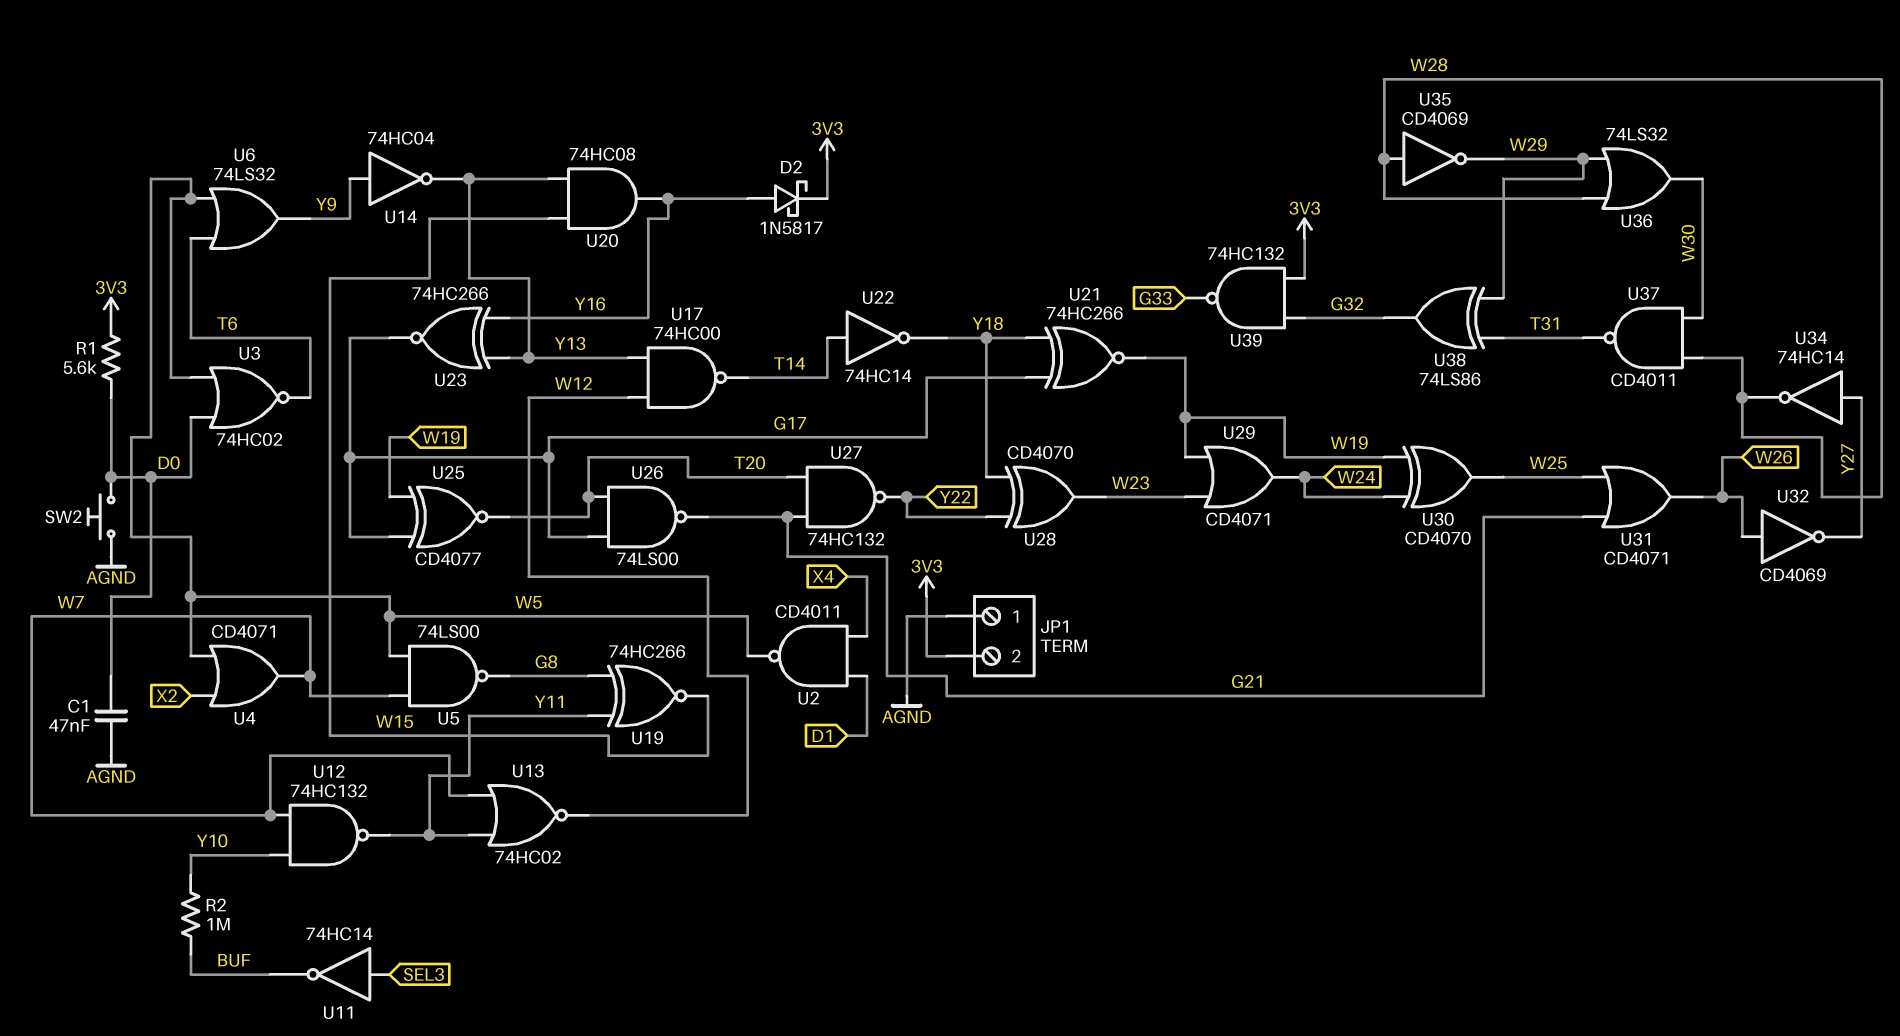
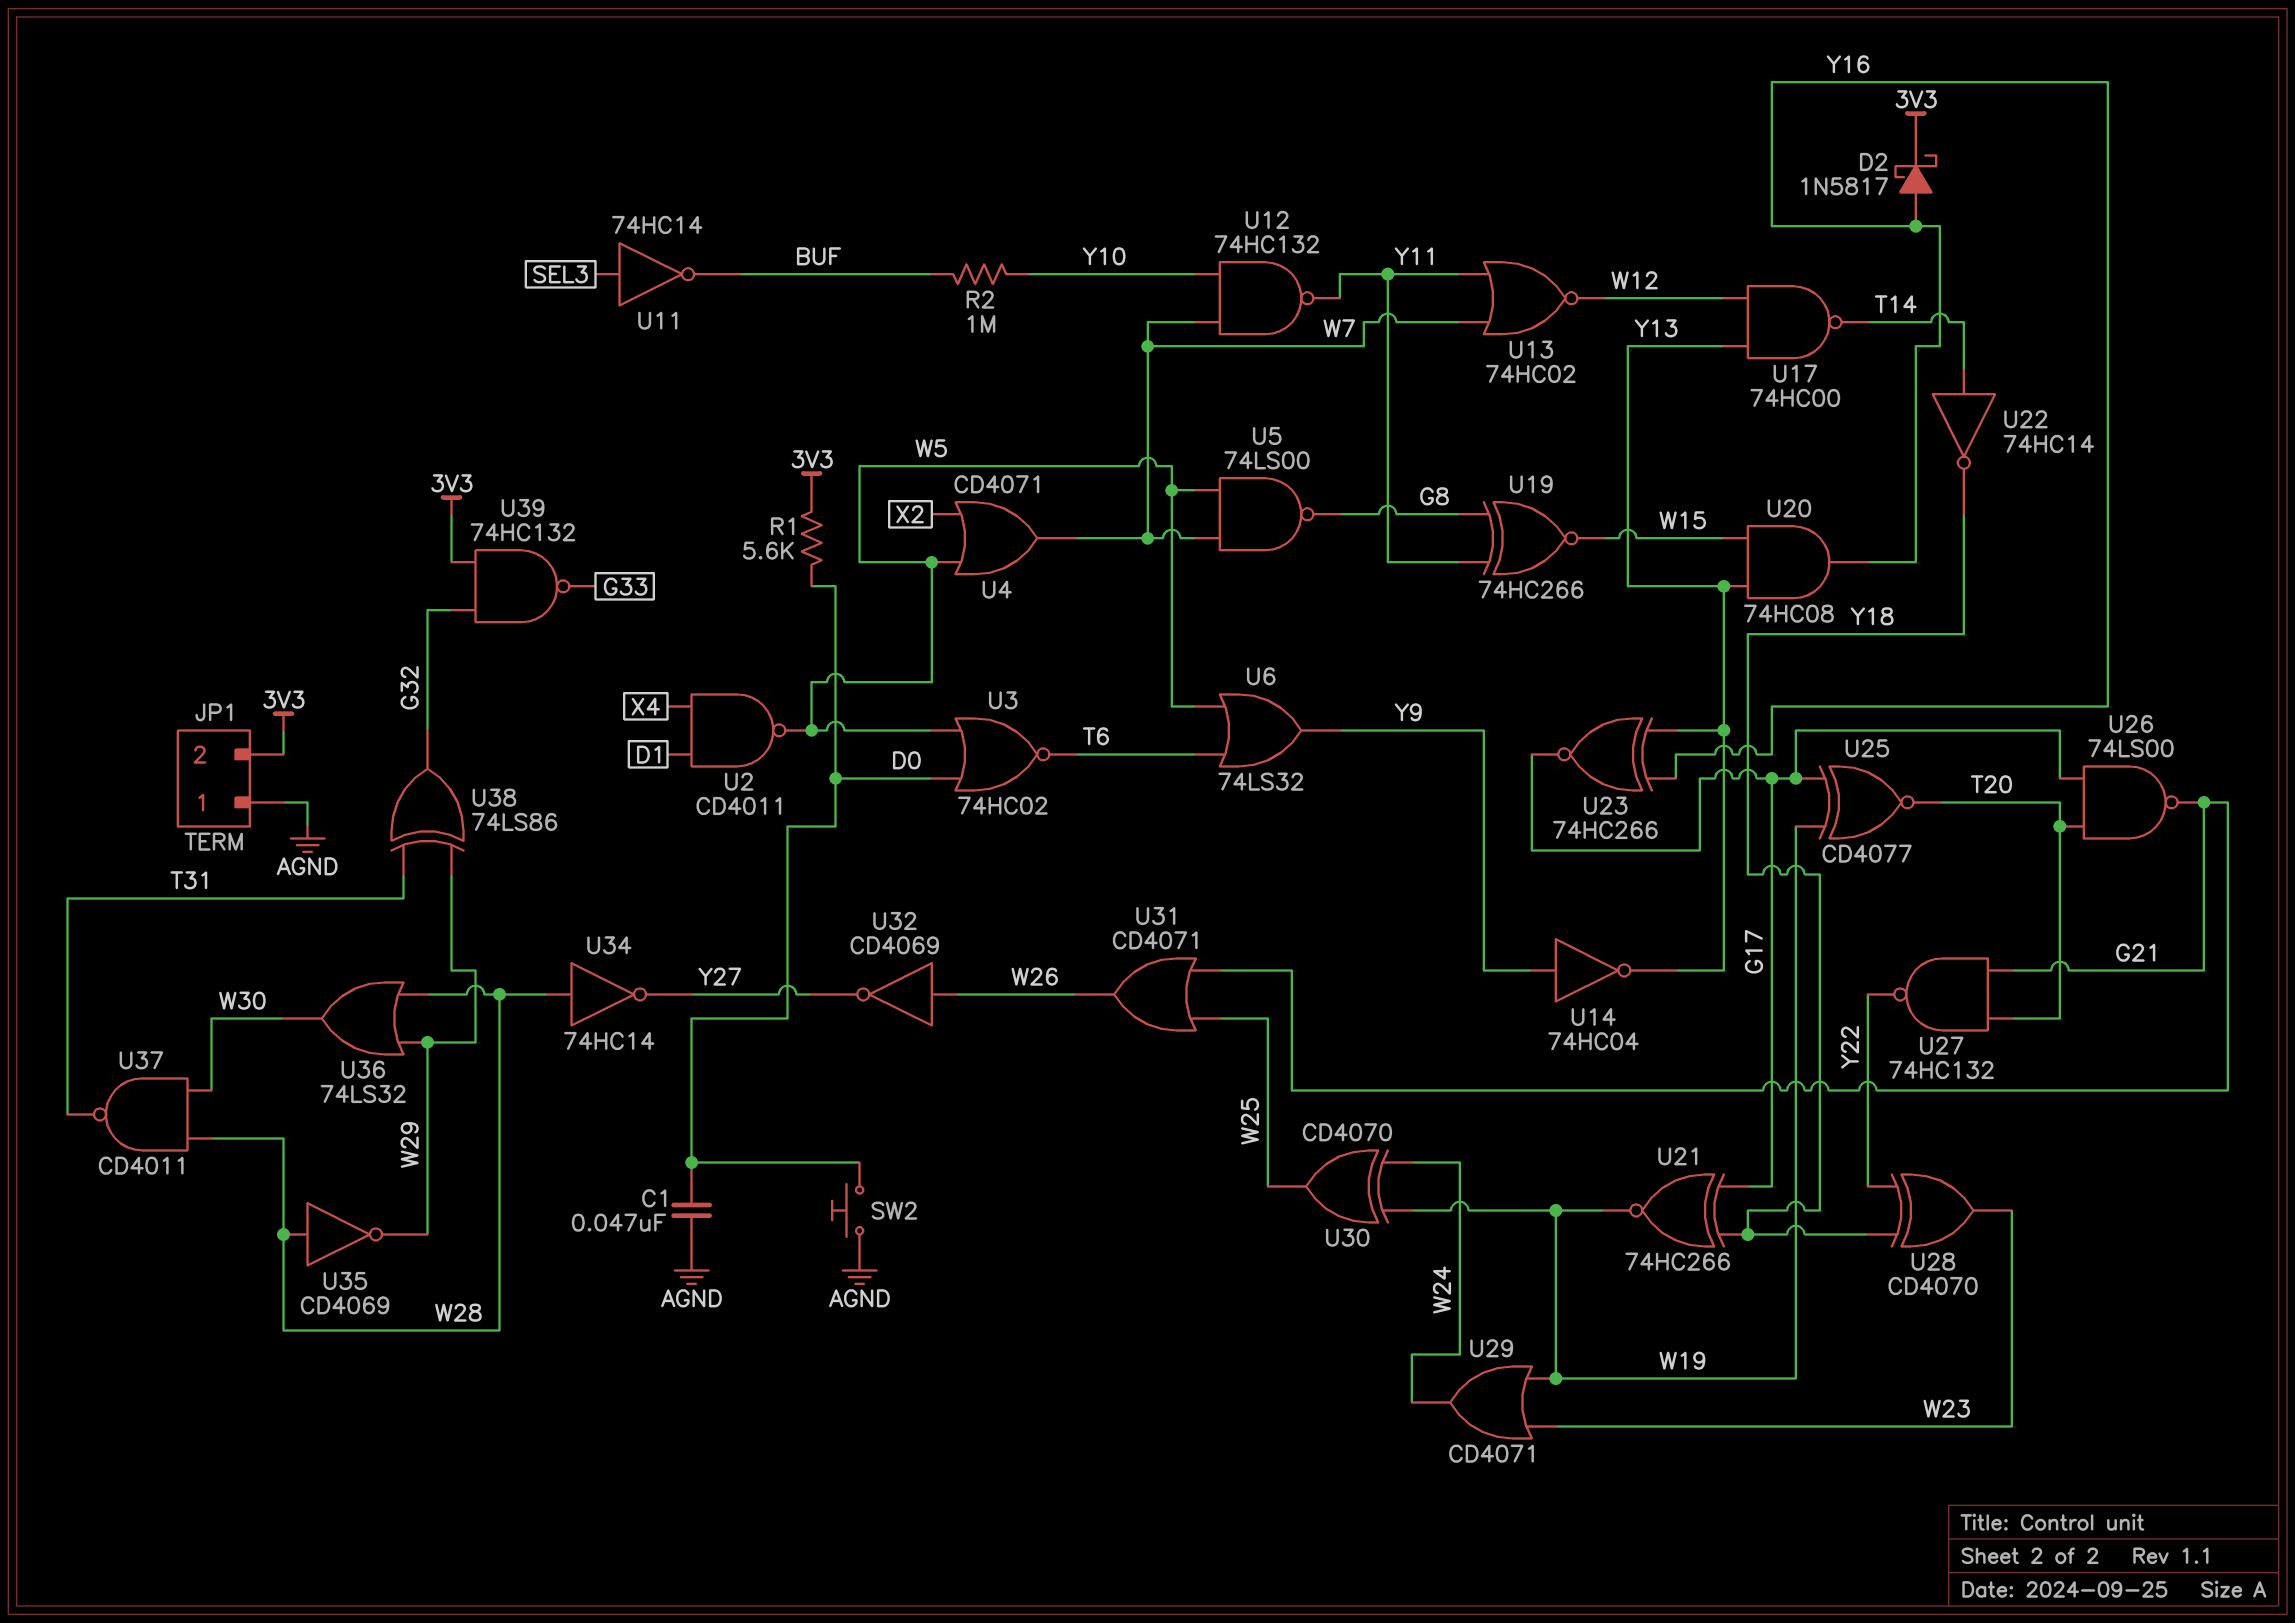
U34: NOT 74HC14 (in Y27, out W28) -> NOT 74HC14 (in W28, out Y27)

